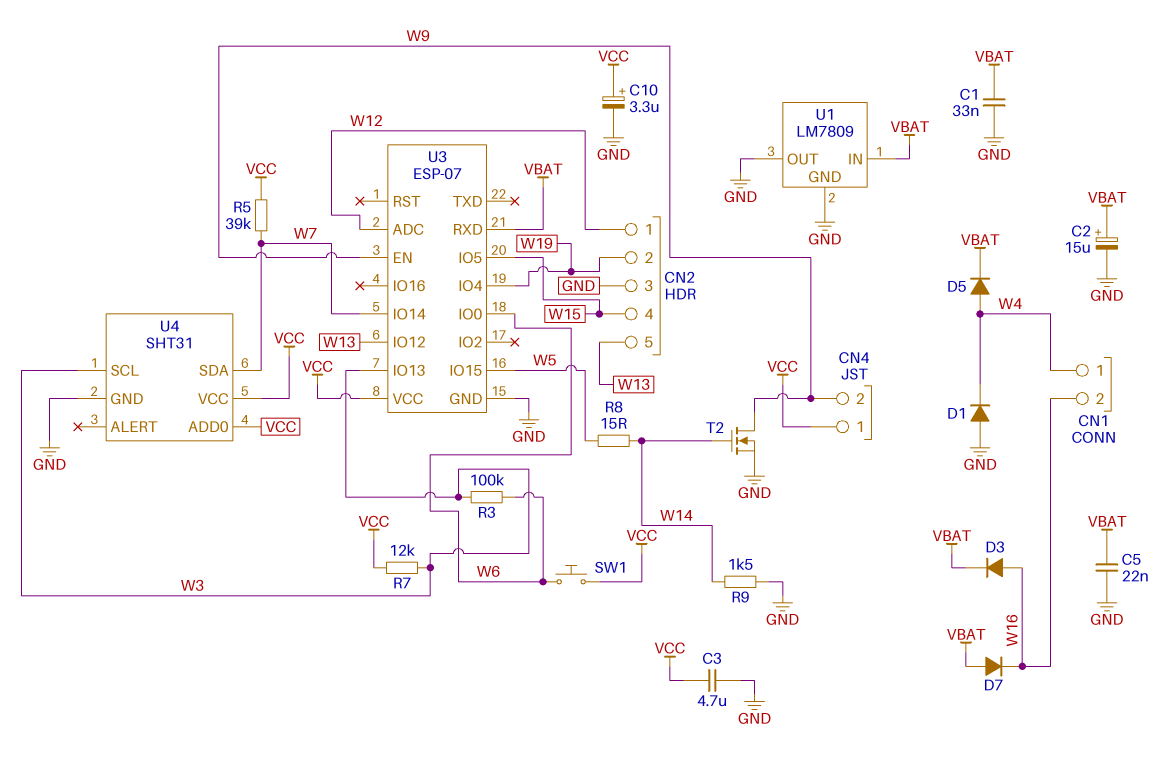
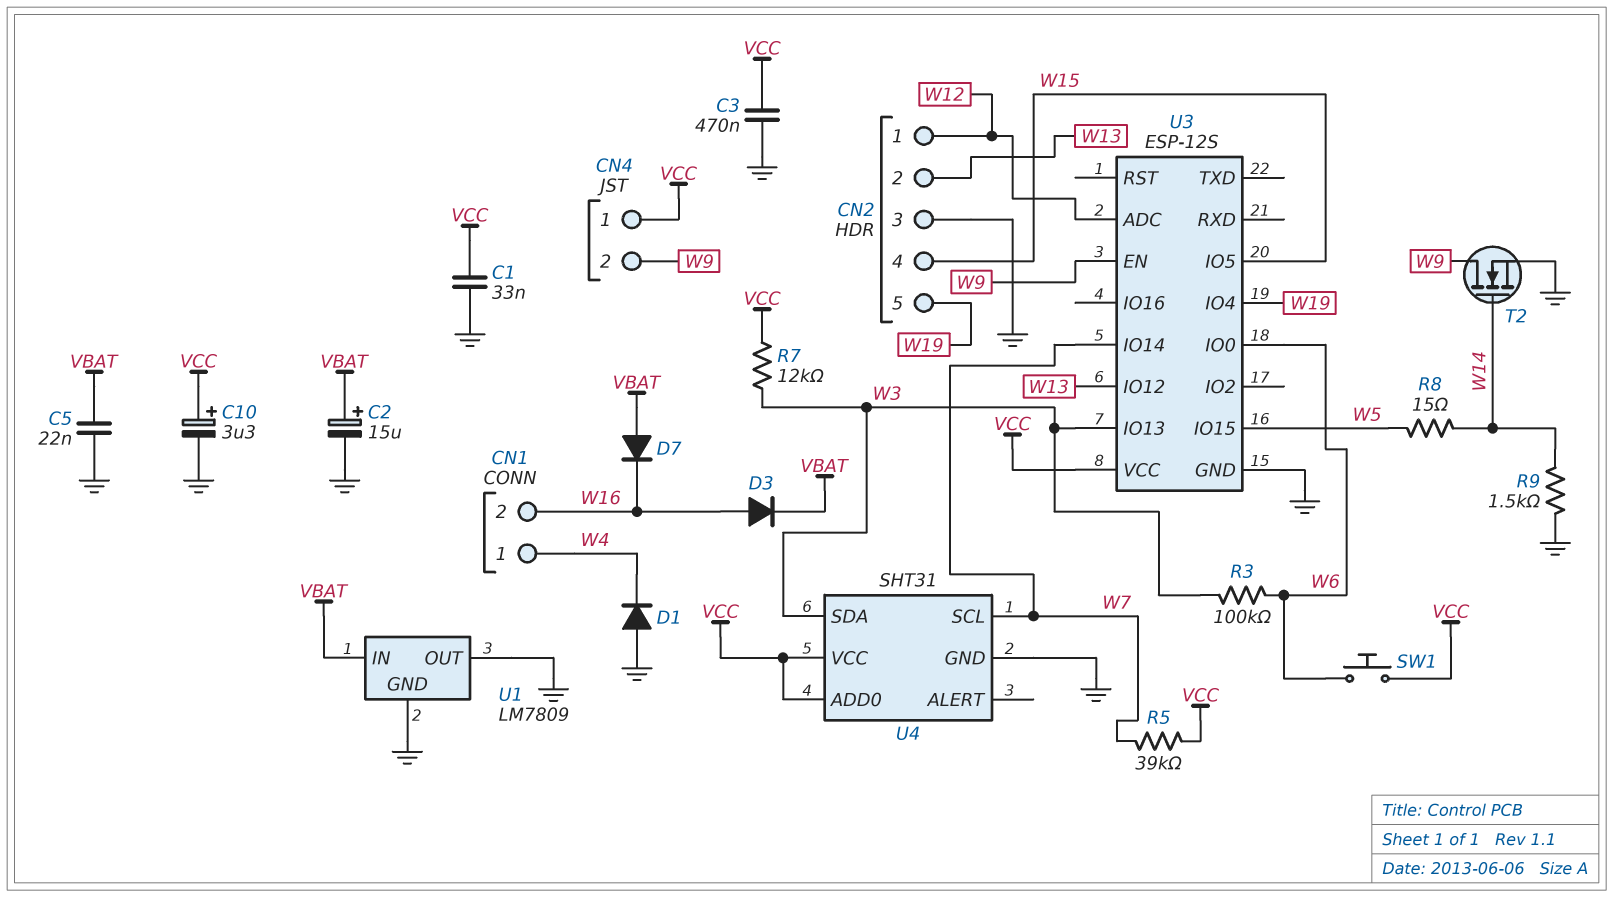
C1: 33nF (GND, VBAT) -> 33nF (GND, VCC)
C3: 4.7uF (GND, VCC) -> 470nF (GND, VCC)
CN2 pin 2: W19 -> W13
CN2 pin 5: W13 -> W19
D5: diode (A W4, K VBAT) -> none
U3: ESP-07 -> ESP-12S
U3 pin RXD: VBAT -> none
U4 pin SCL: W3 -> W7
U4 pin SDA: W7 -> W3

